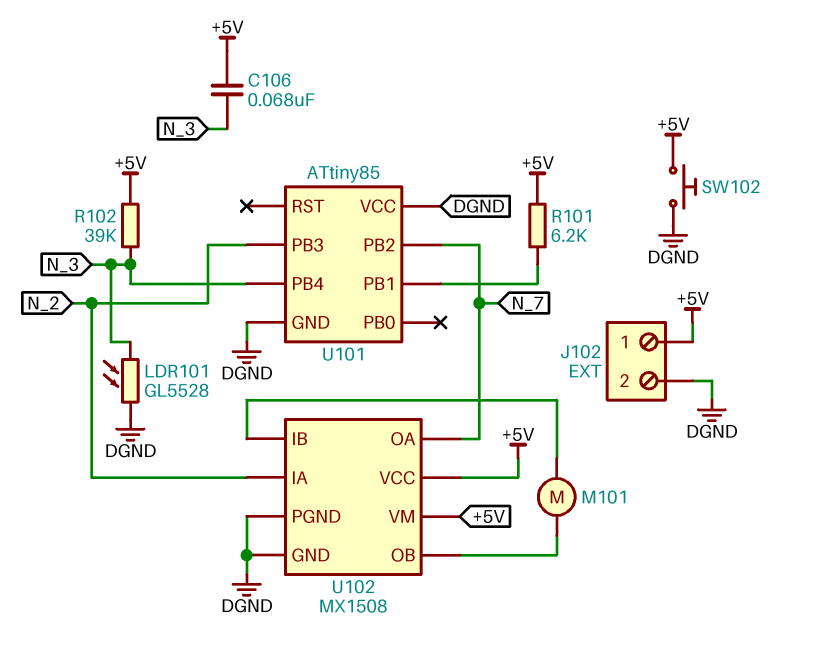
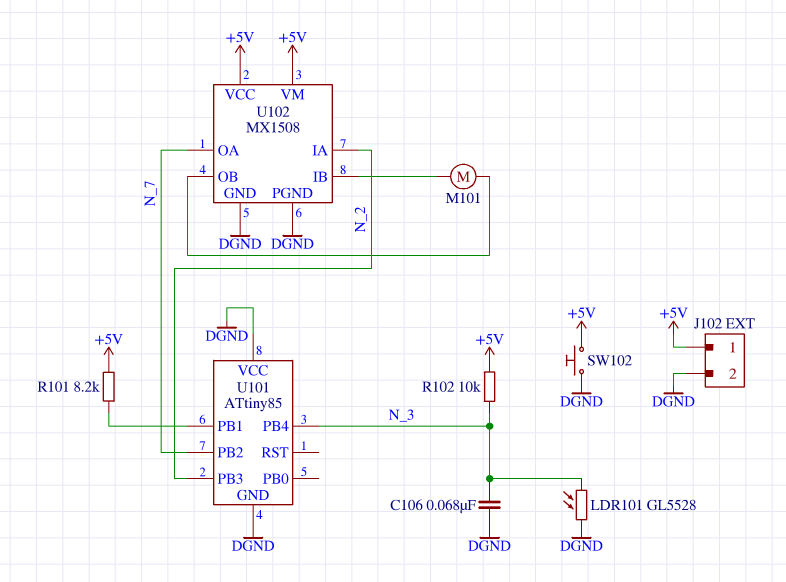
C106: 68nF (+5V, N_3) -> 68nF (DGND, N_3)
R101: 6.2k (+5V, U101/PB1) -> 8.2k (+5V, U101/PB1)
R102: 39k (+5V, N_3) -> 10k (+5V, N_3)

